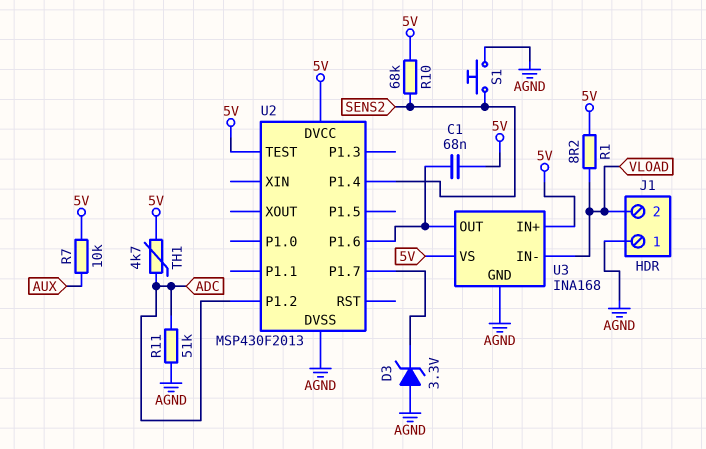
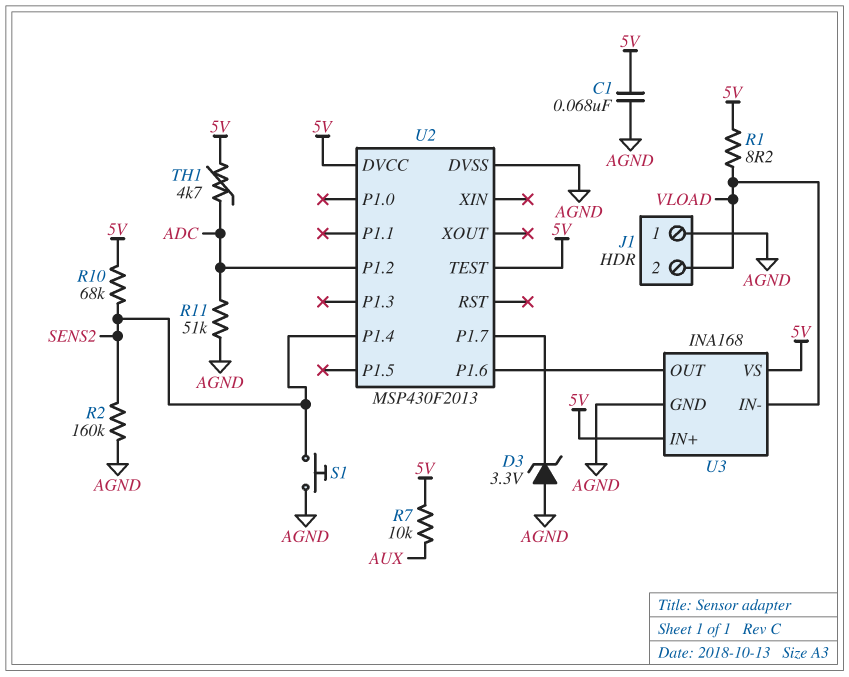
C1: 68nF (5V, U2/P1.6) -> 68nF (5V, AGND)
R2: none -> 160k (AGND, SENS2)

